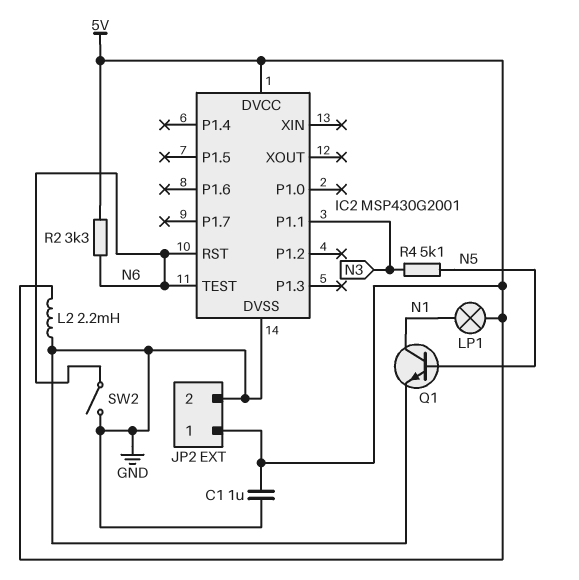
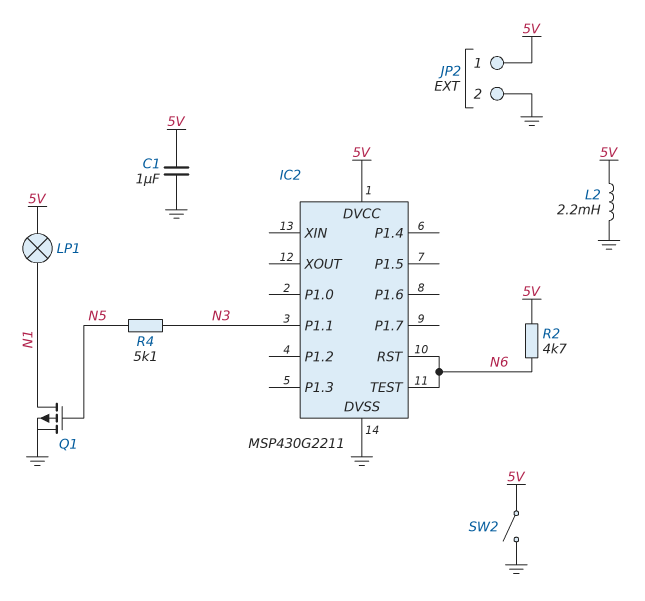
IC2: MSP430G2001 -> MSP430G2211
Q1: NPN (B N5, C N1, E GND) -> PMOS (G N5, D N1, S GND)
R2: 3.3k (5V, N6) -> 4.7k (5V, N6)
SW2: switch (GND, N6) -> switch (5V, GND)

